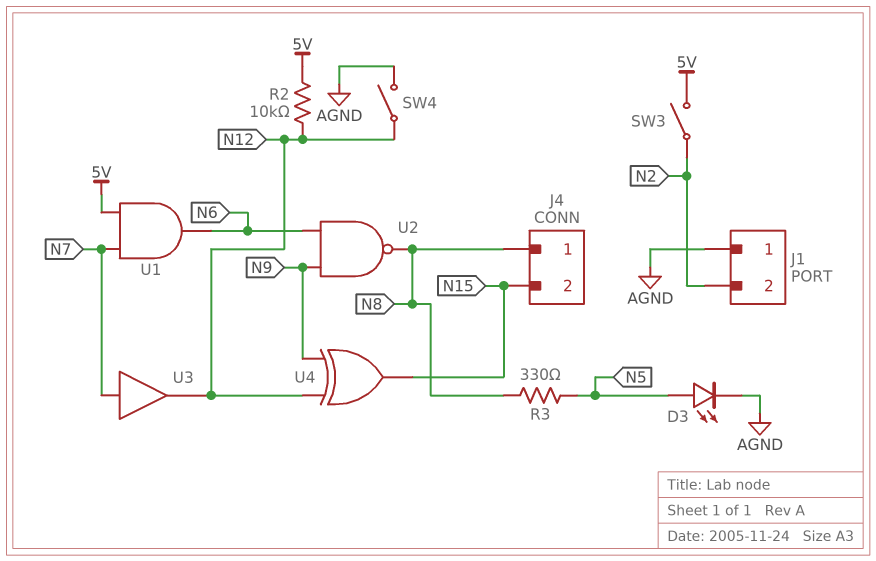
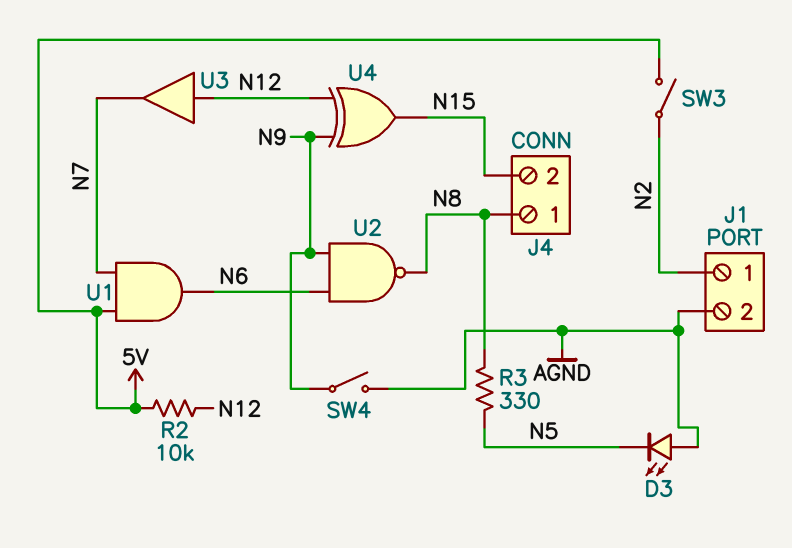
D3: LED (A N5, K AGND) -> LED (A AGND, K N5)
J1 pin 1: AGND -> N2
J1 pin 2: N2 -> AGND
SW4: switch (AGND, N12) -> switch (AGND, N9)
U3: buffer (in N7, out N12) -> buffer (in N12, out N7)

